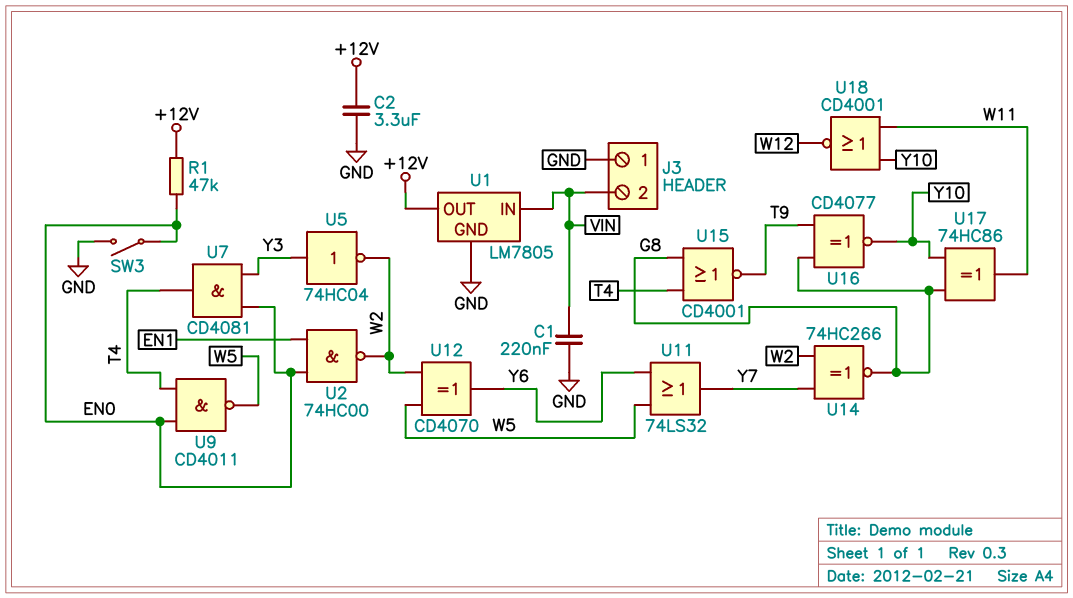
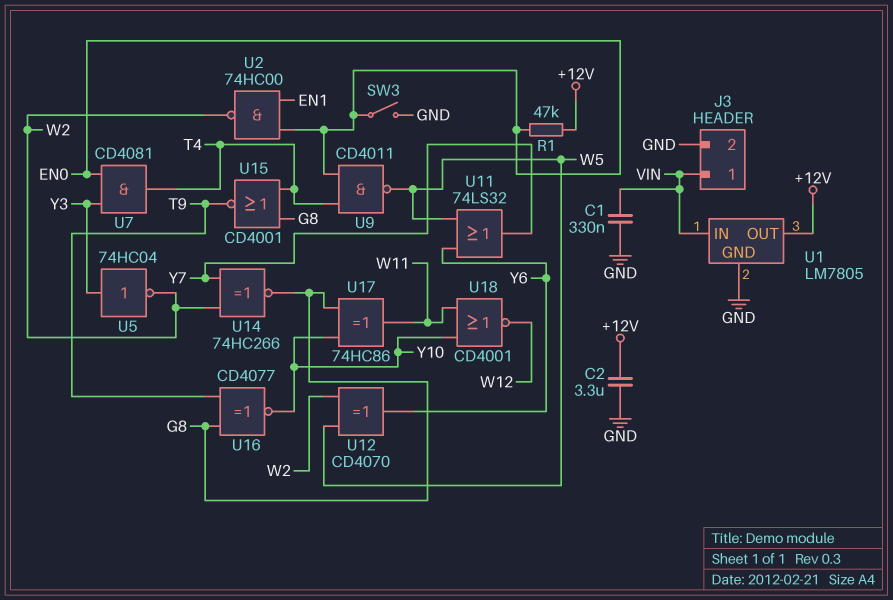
C1: 220nF (GND, VIN) -> 330nF (GND, VIN)
J3 pin 1: GND -> VIN
J3 pin 2: VIN -> GND

